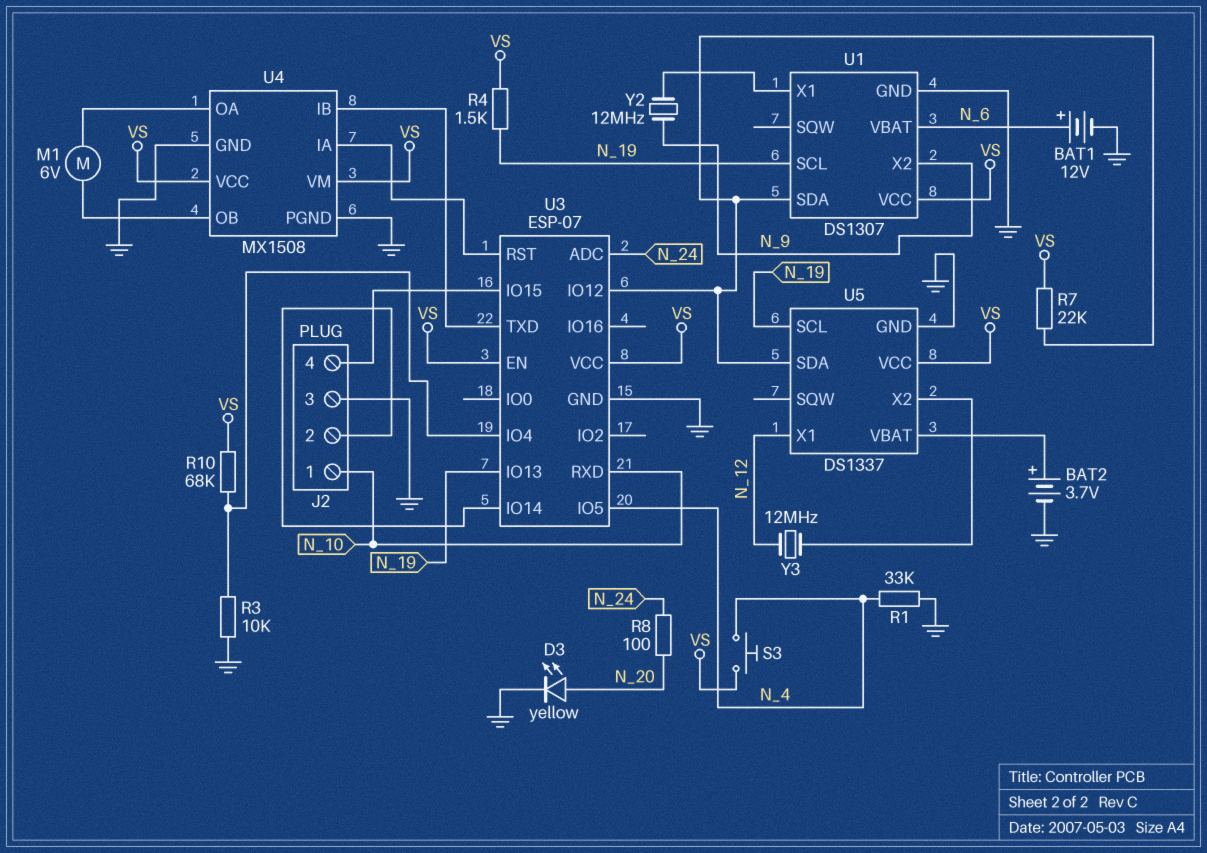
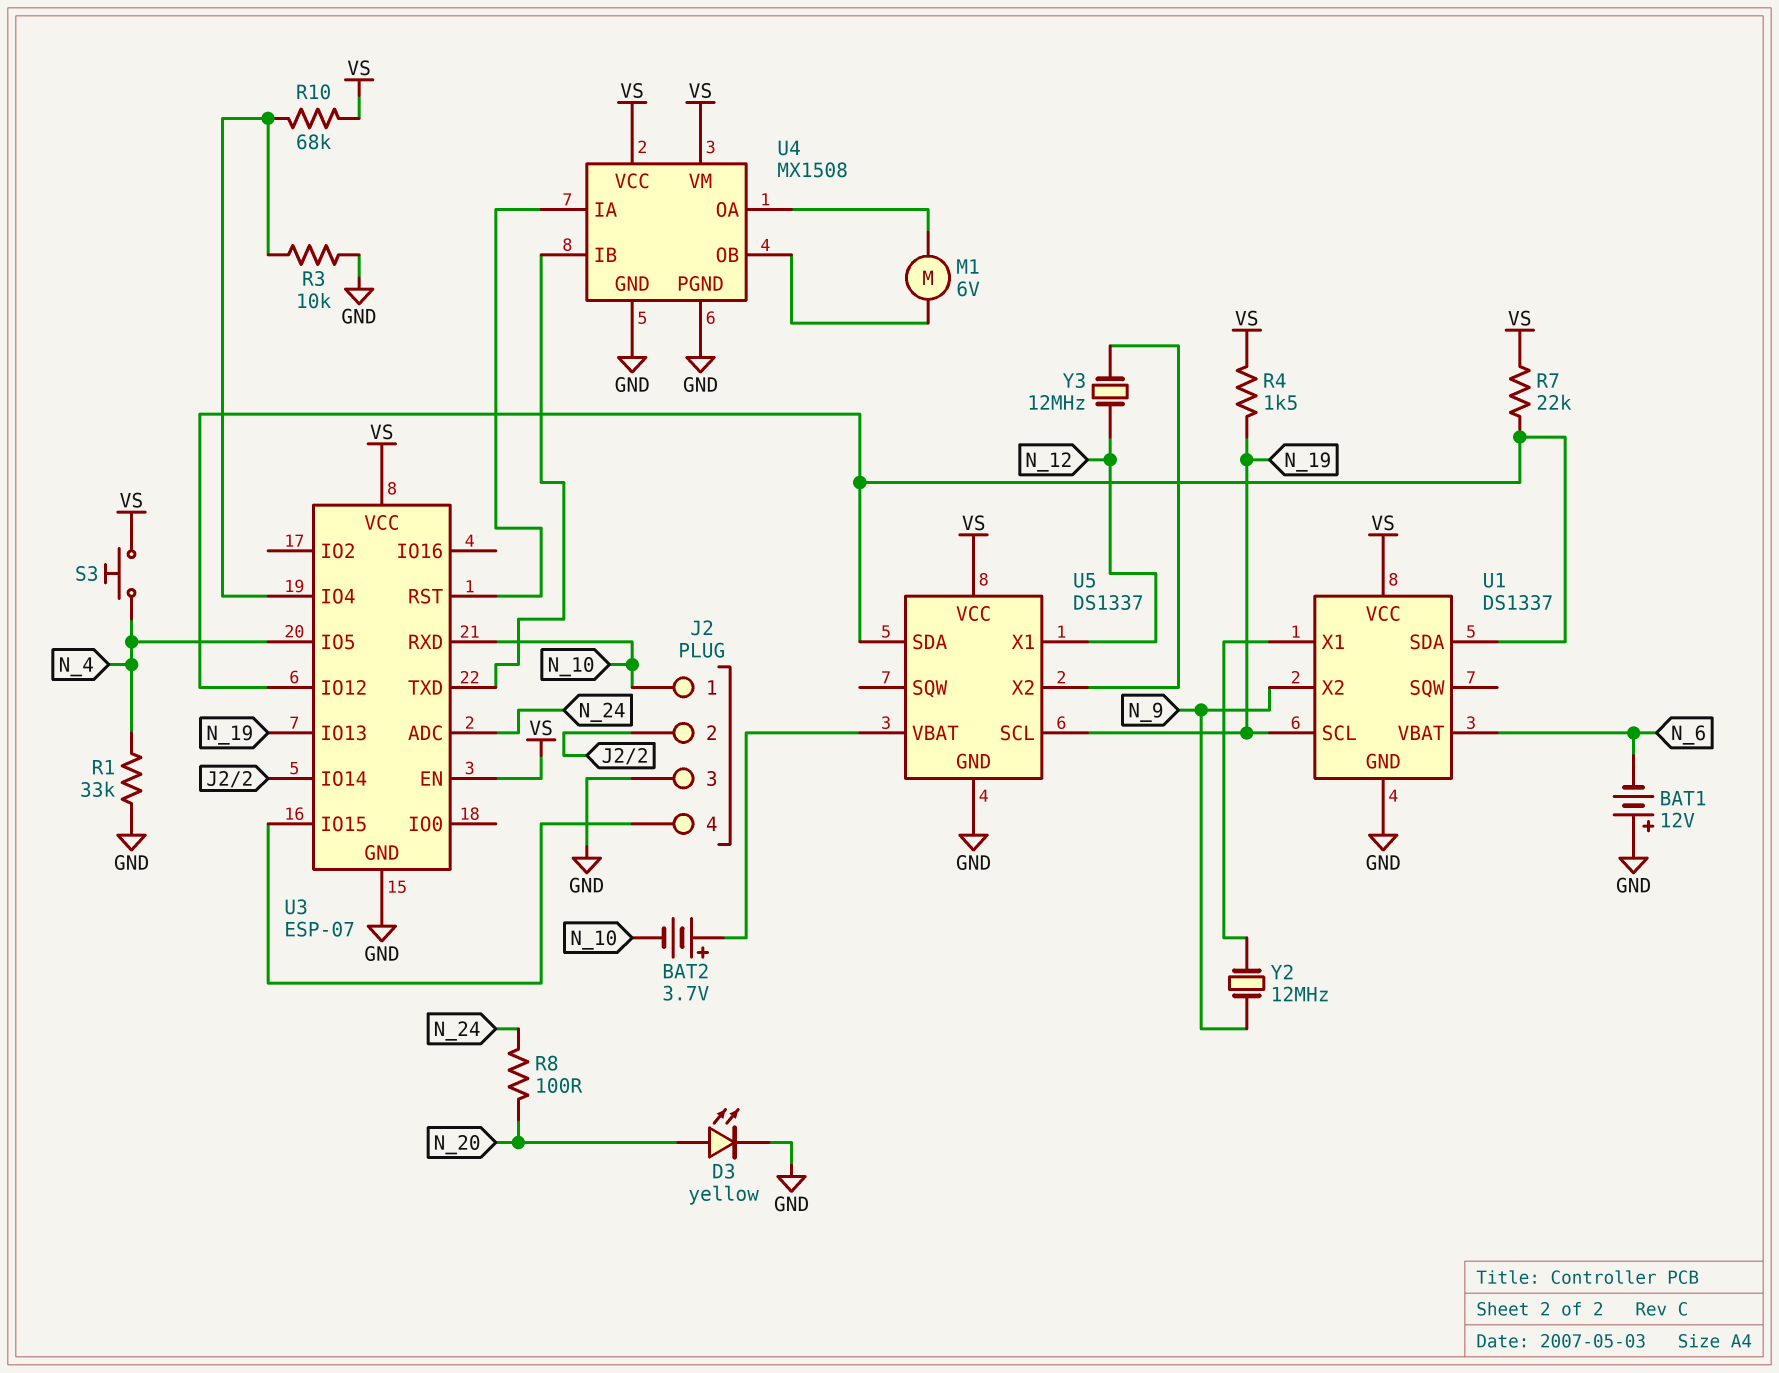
BAT1: 12V (plus N_6, minus GND) -> 12V (plus GND, minus N_6)
BAT2: 3.7V (plus U5/VBAT, minus GND) -> 3.7V (plus U5/VBAT, minus N_10)
U1: DS1307 -> DS1337

